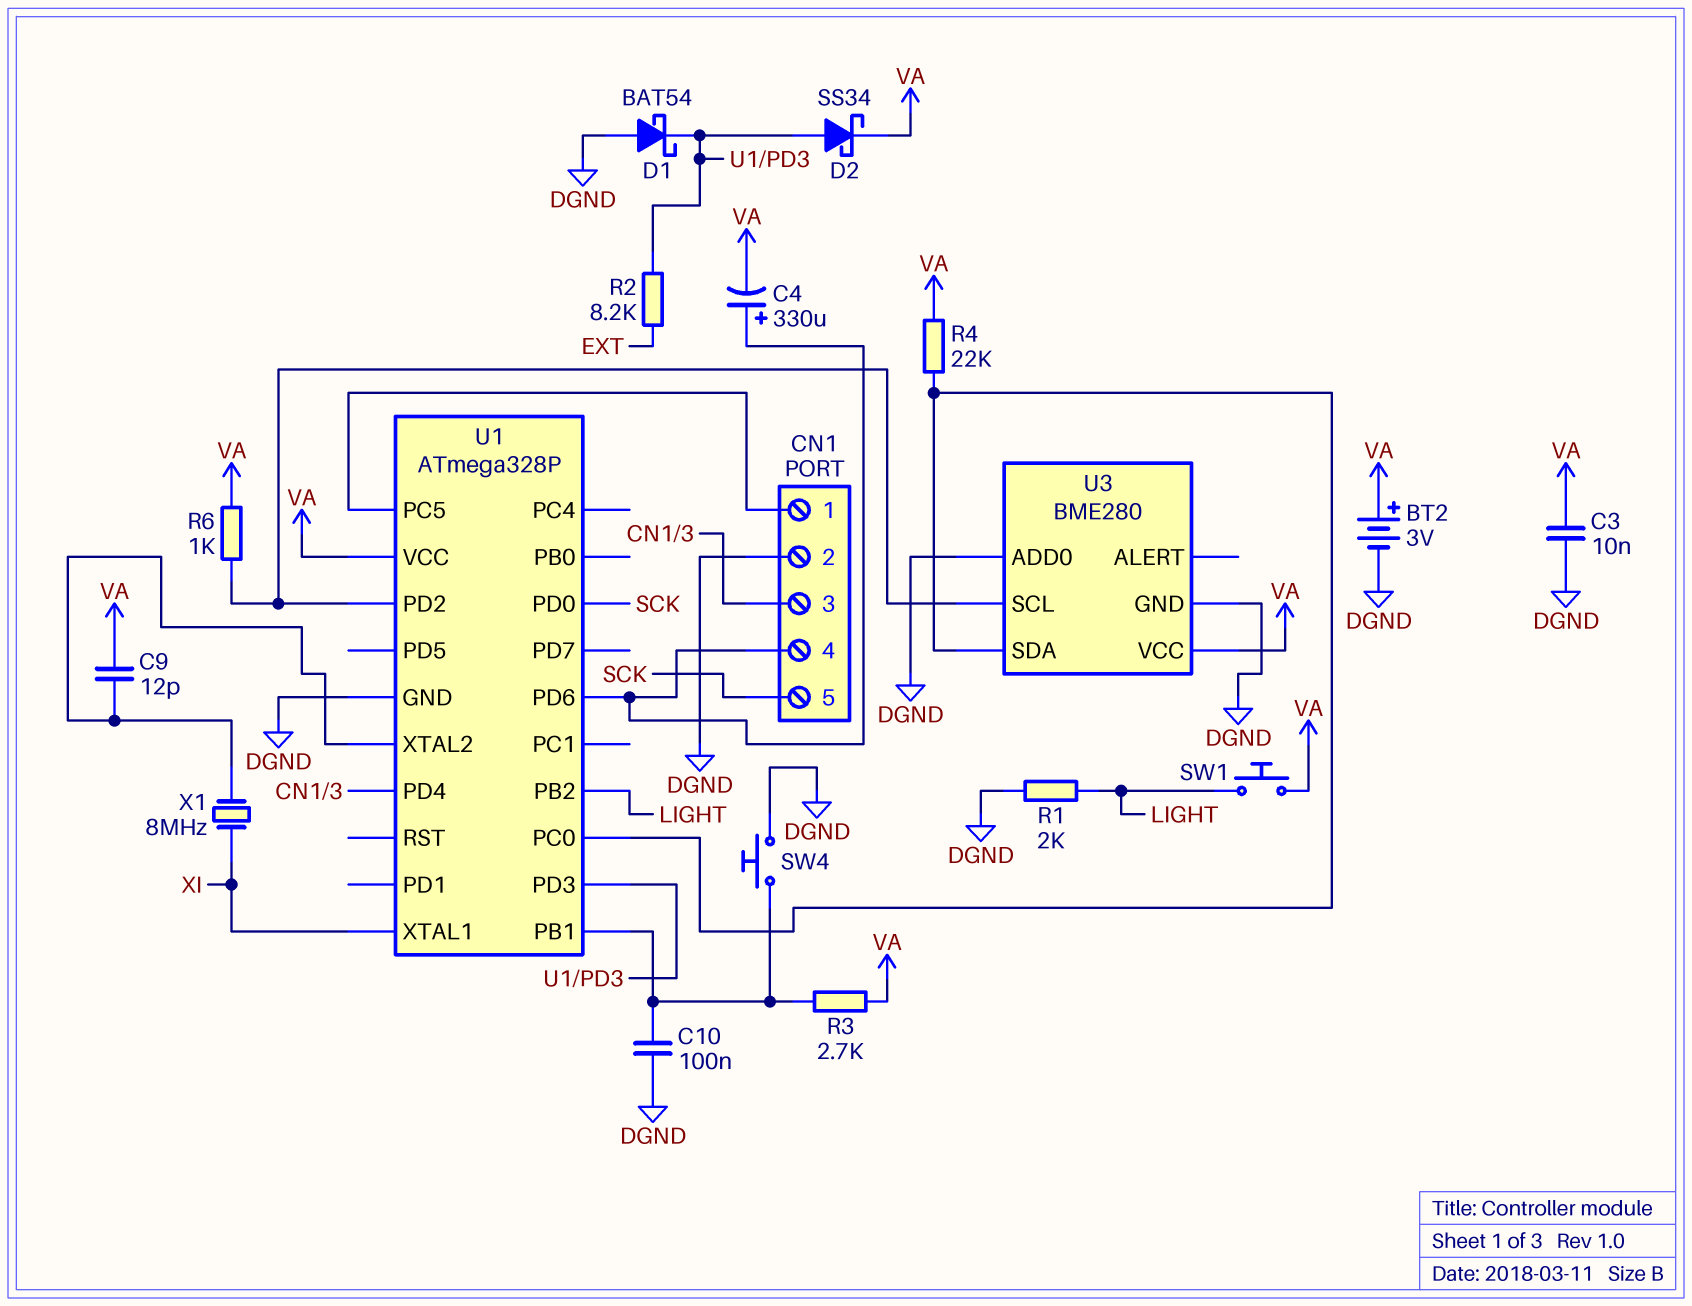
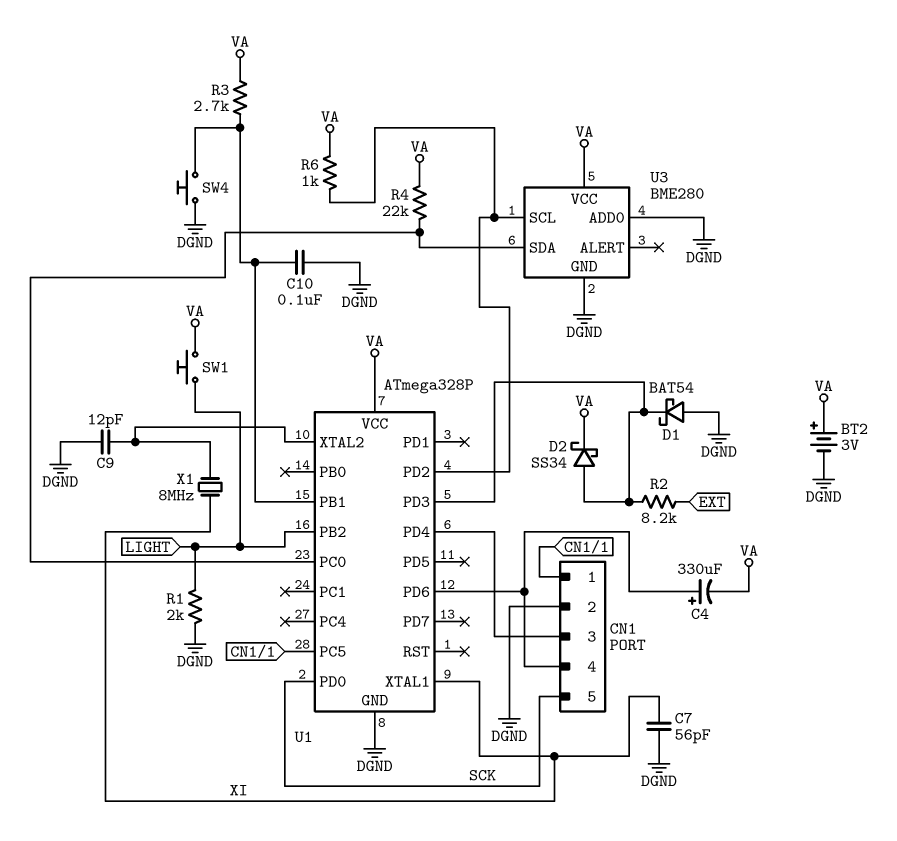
C3: 10nF (DGND, VA) -> none
C7: none -> 56pF (DGND, XI)
C9: 12pF (U1/XTAL2, VA) -> 12pF (DGND, U1/XTAL2)

